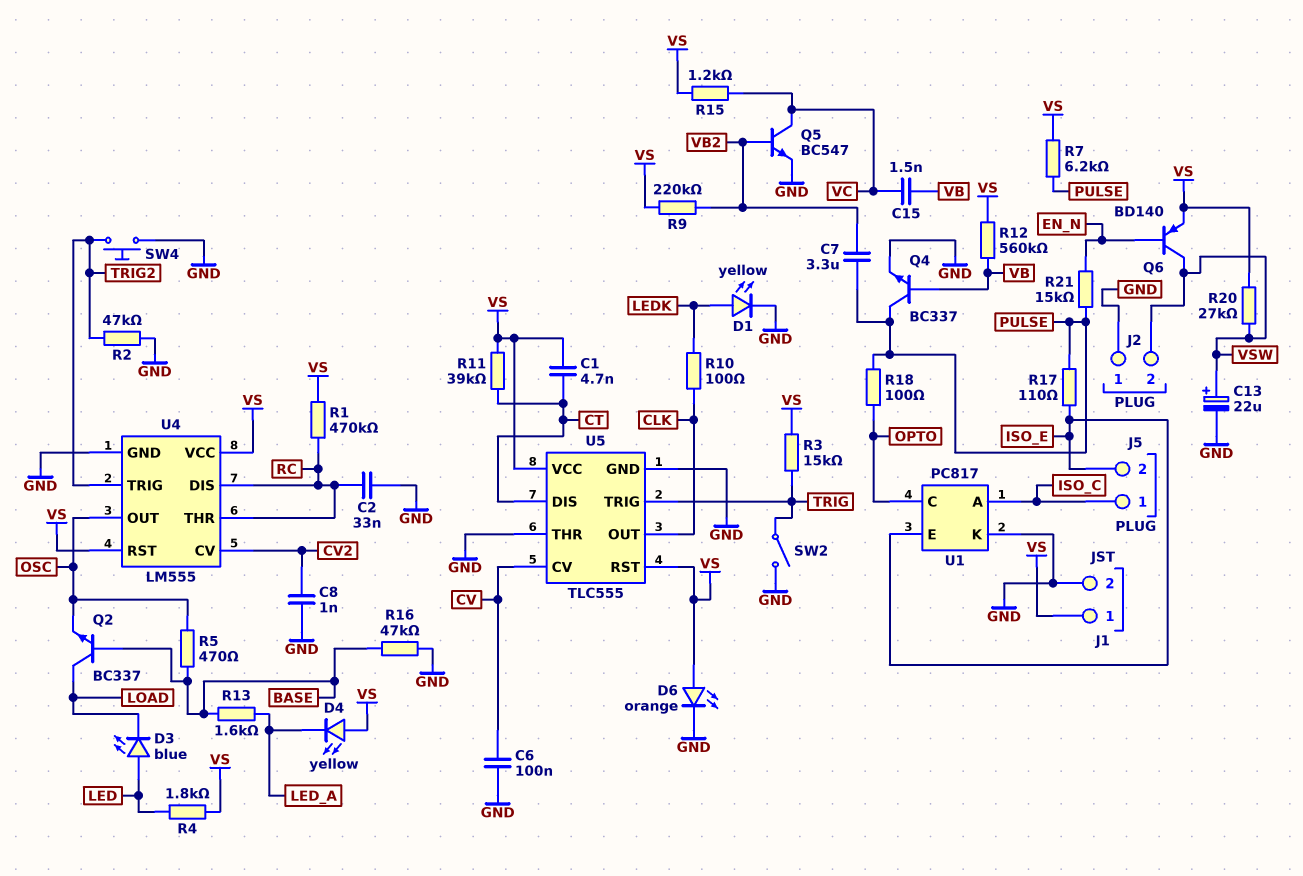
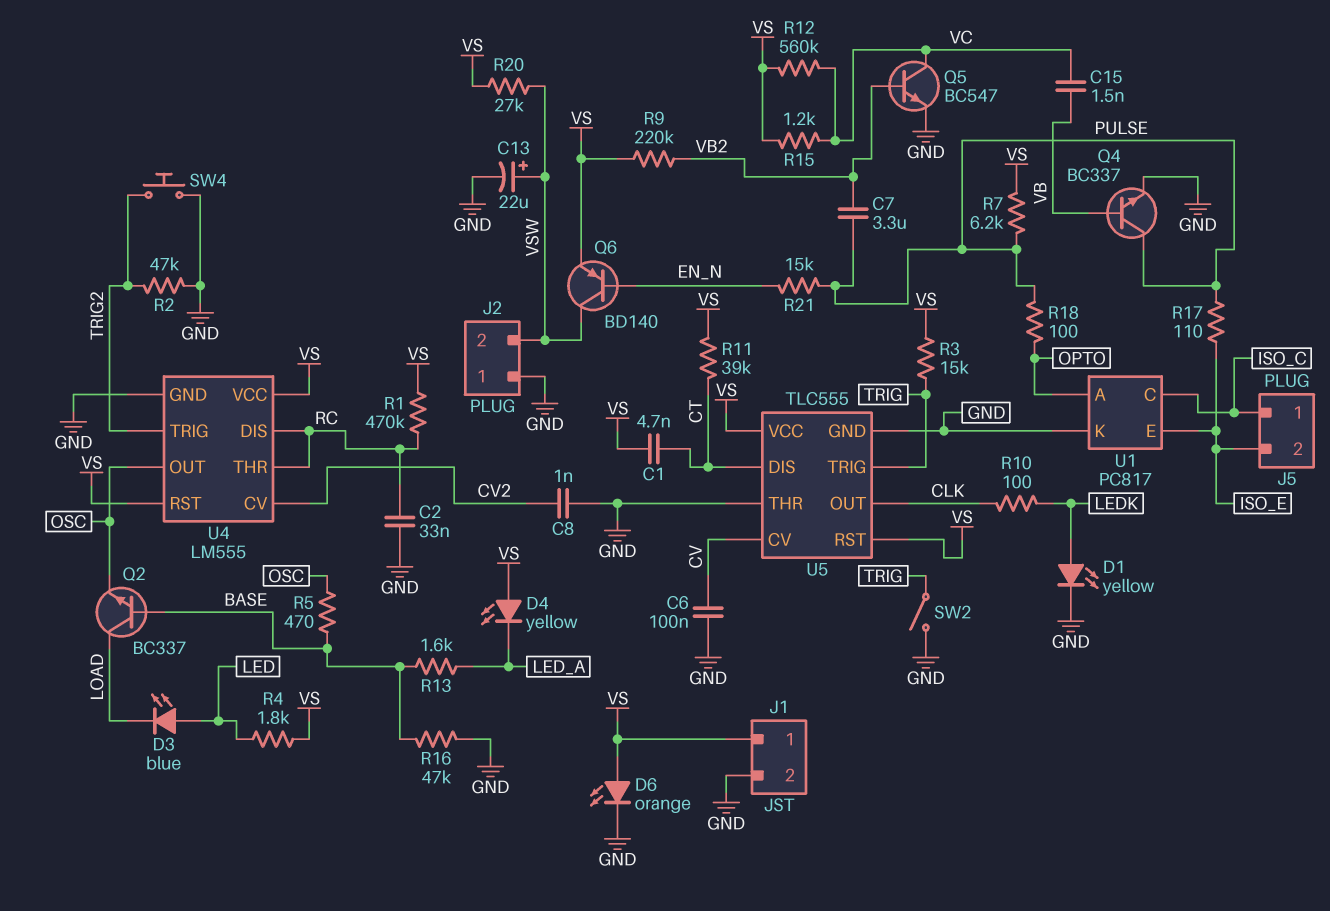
R12: 560k (VB, VS) -> 560k (VC, VS)
U1 pin A: ISO_C -> OPTO
U1 pin C: OPTO -> ISO_C

